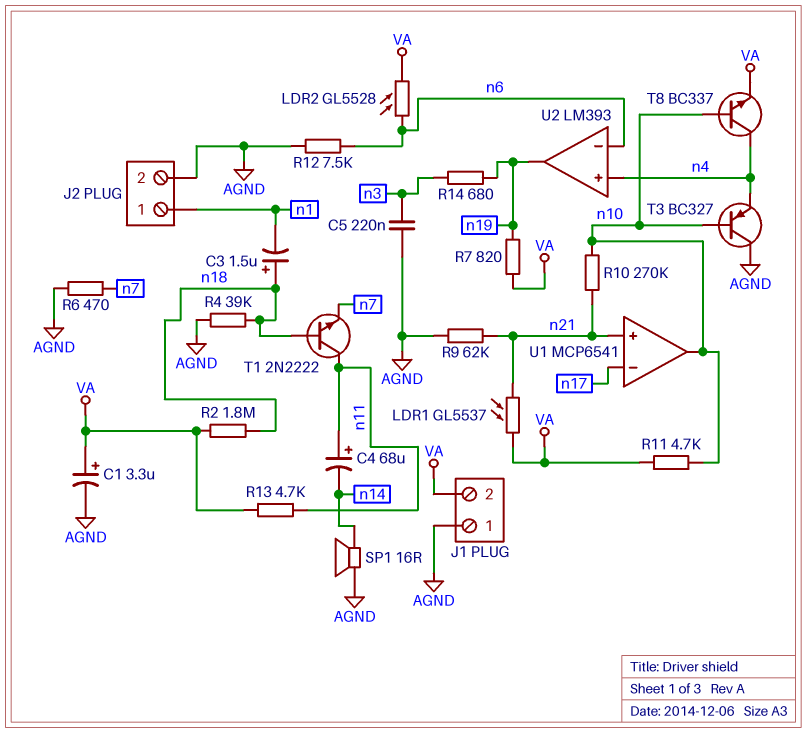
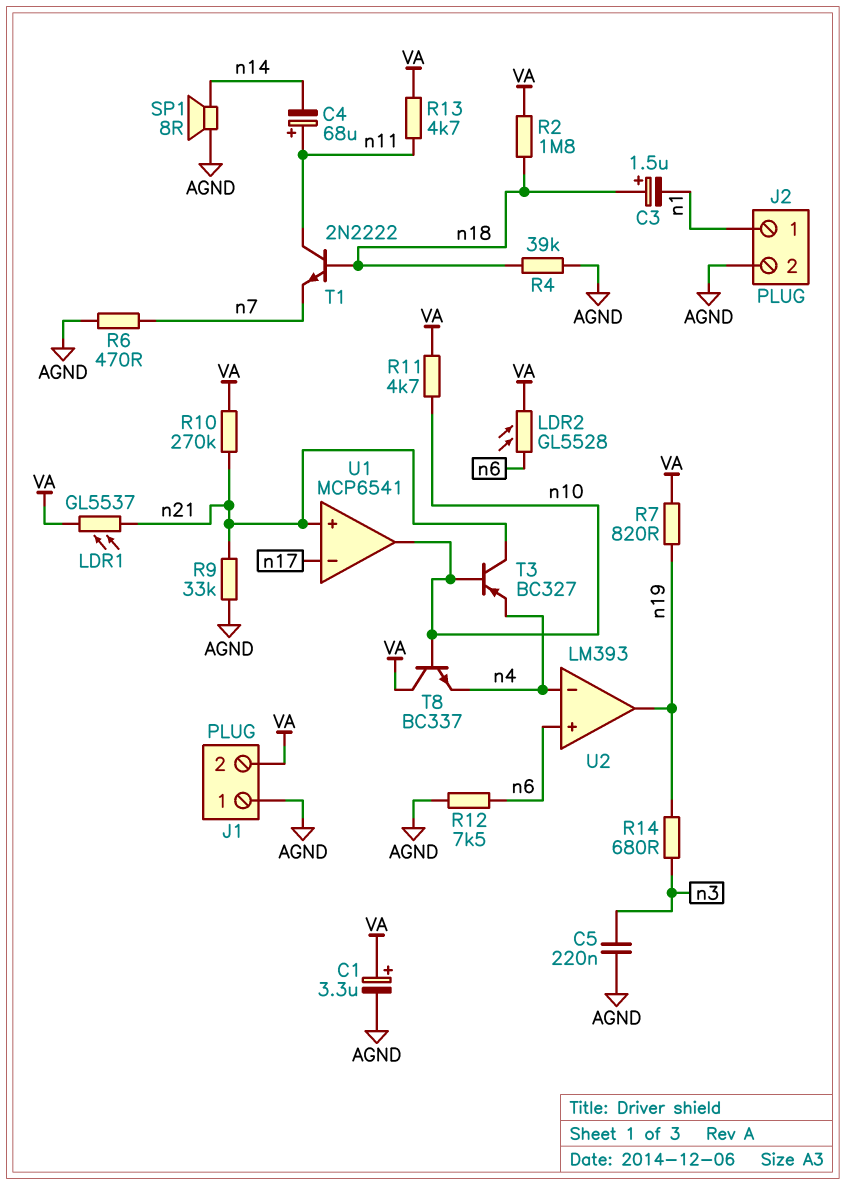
R9: 62k (AGND, n21) -> 33k (AGND, n21)
R10: 270k (n10, n21) -> 270k (VA, n21)
SP1: speaker 16R (AGND, n14) -> speaker 8R (AGND, n14)
T3: PNP BC327 (B n10, C AGND, E n4) -> PNP BC327 (B n10, C n21, E n4)
T8: NPN BC337 (B n10, C n4, E VA) -> NPN BC337 (B n10, C VA, E n4)
U2 pin in+: n4 -> n6
U2 pin in-: n6 -> n4

